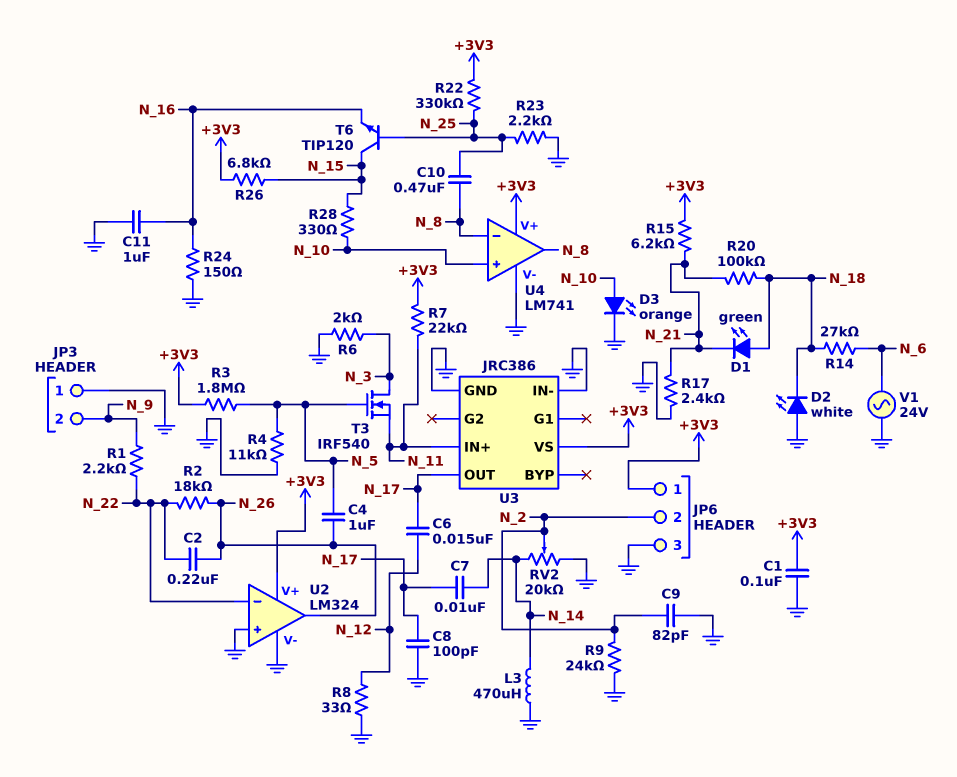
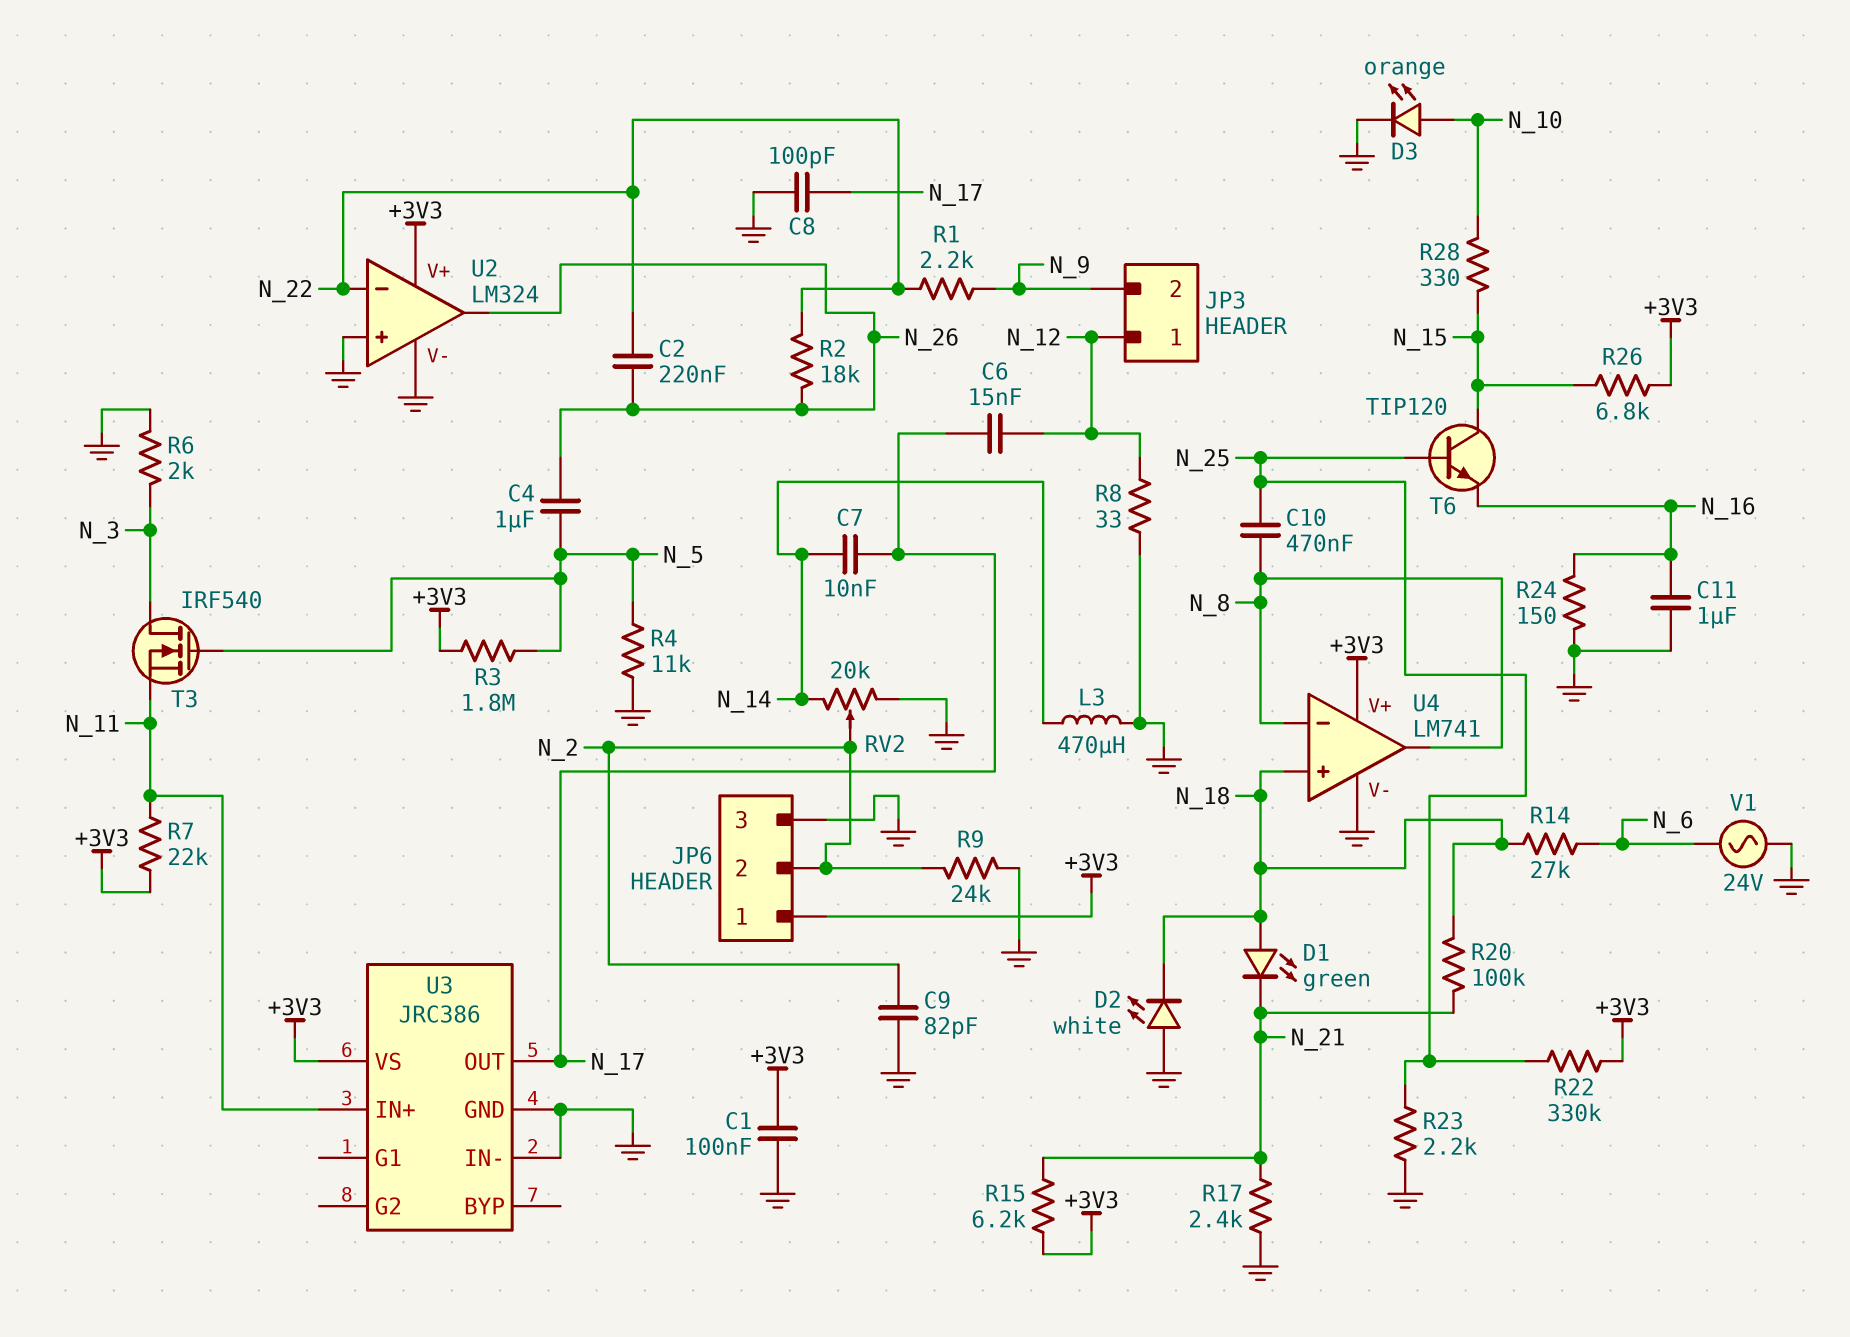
JP3 pin 1: GND -> N_12
U4 pin in+: N_10 -> N_18

